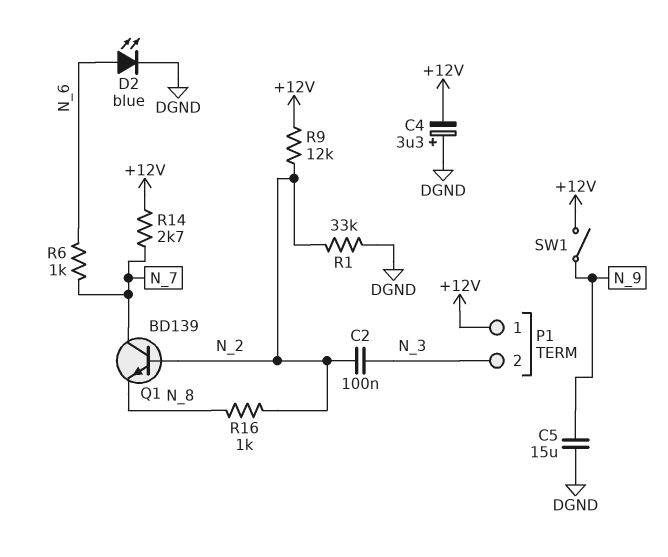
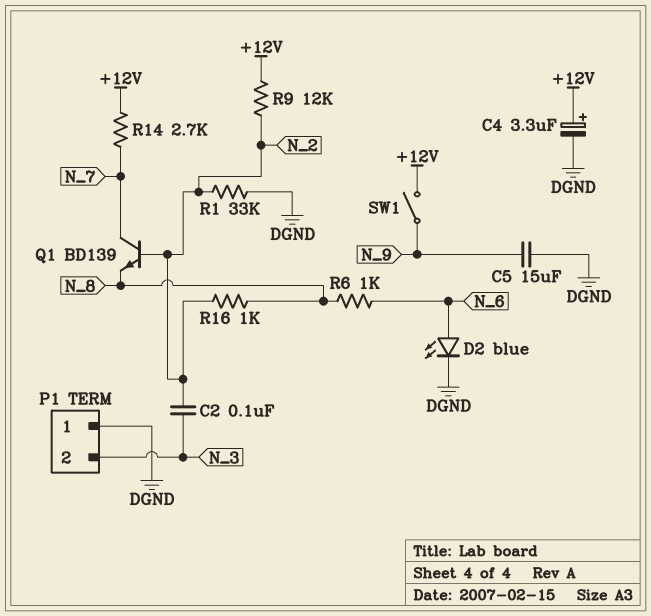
C4: 3.3uF (plus DGND, minus +12V) -> 3.3uF (plus +12V, minus DGND)
P1 pin 1: +12V -> DGND
R6: 1k (N_6, N_7) -> 1k (N_6, N_8)

